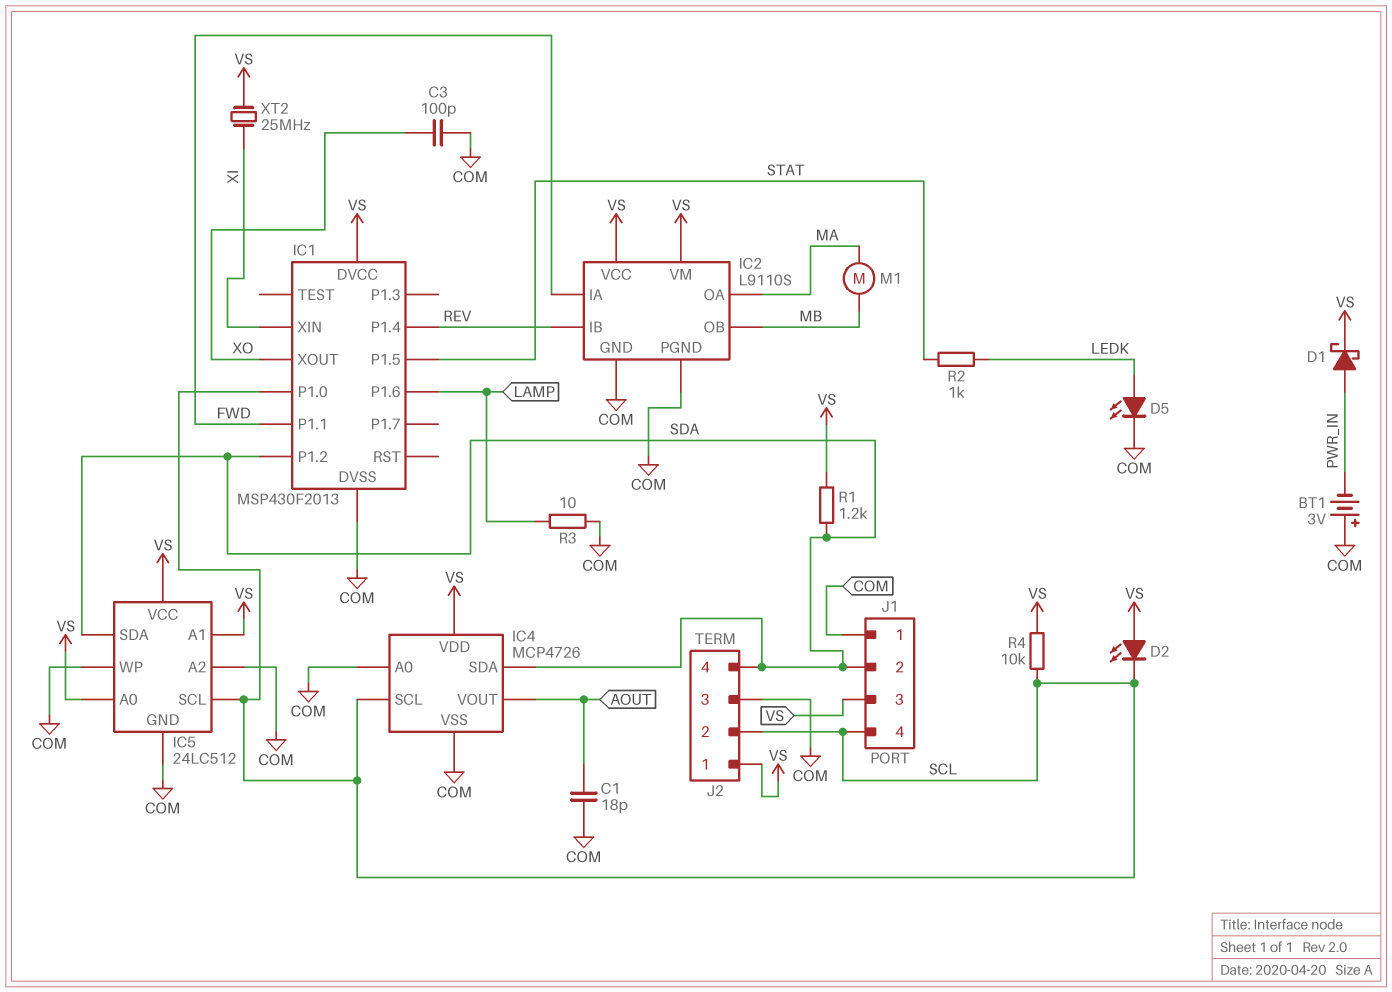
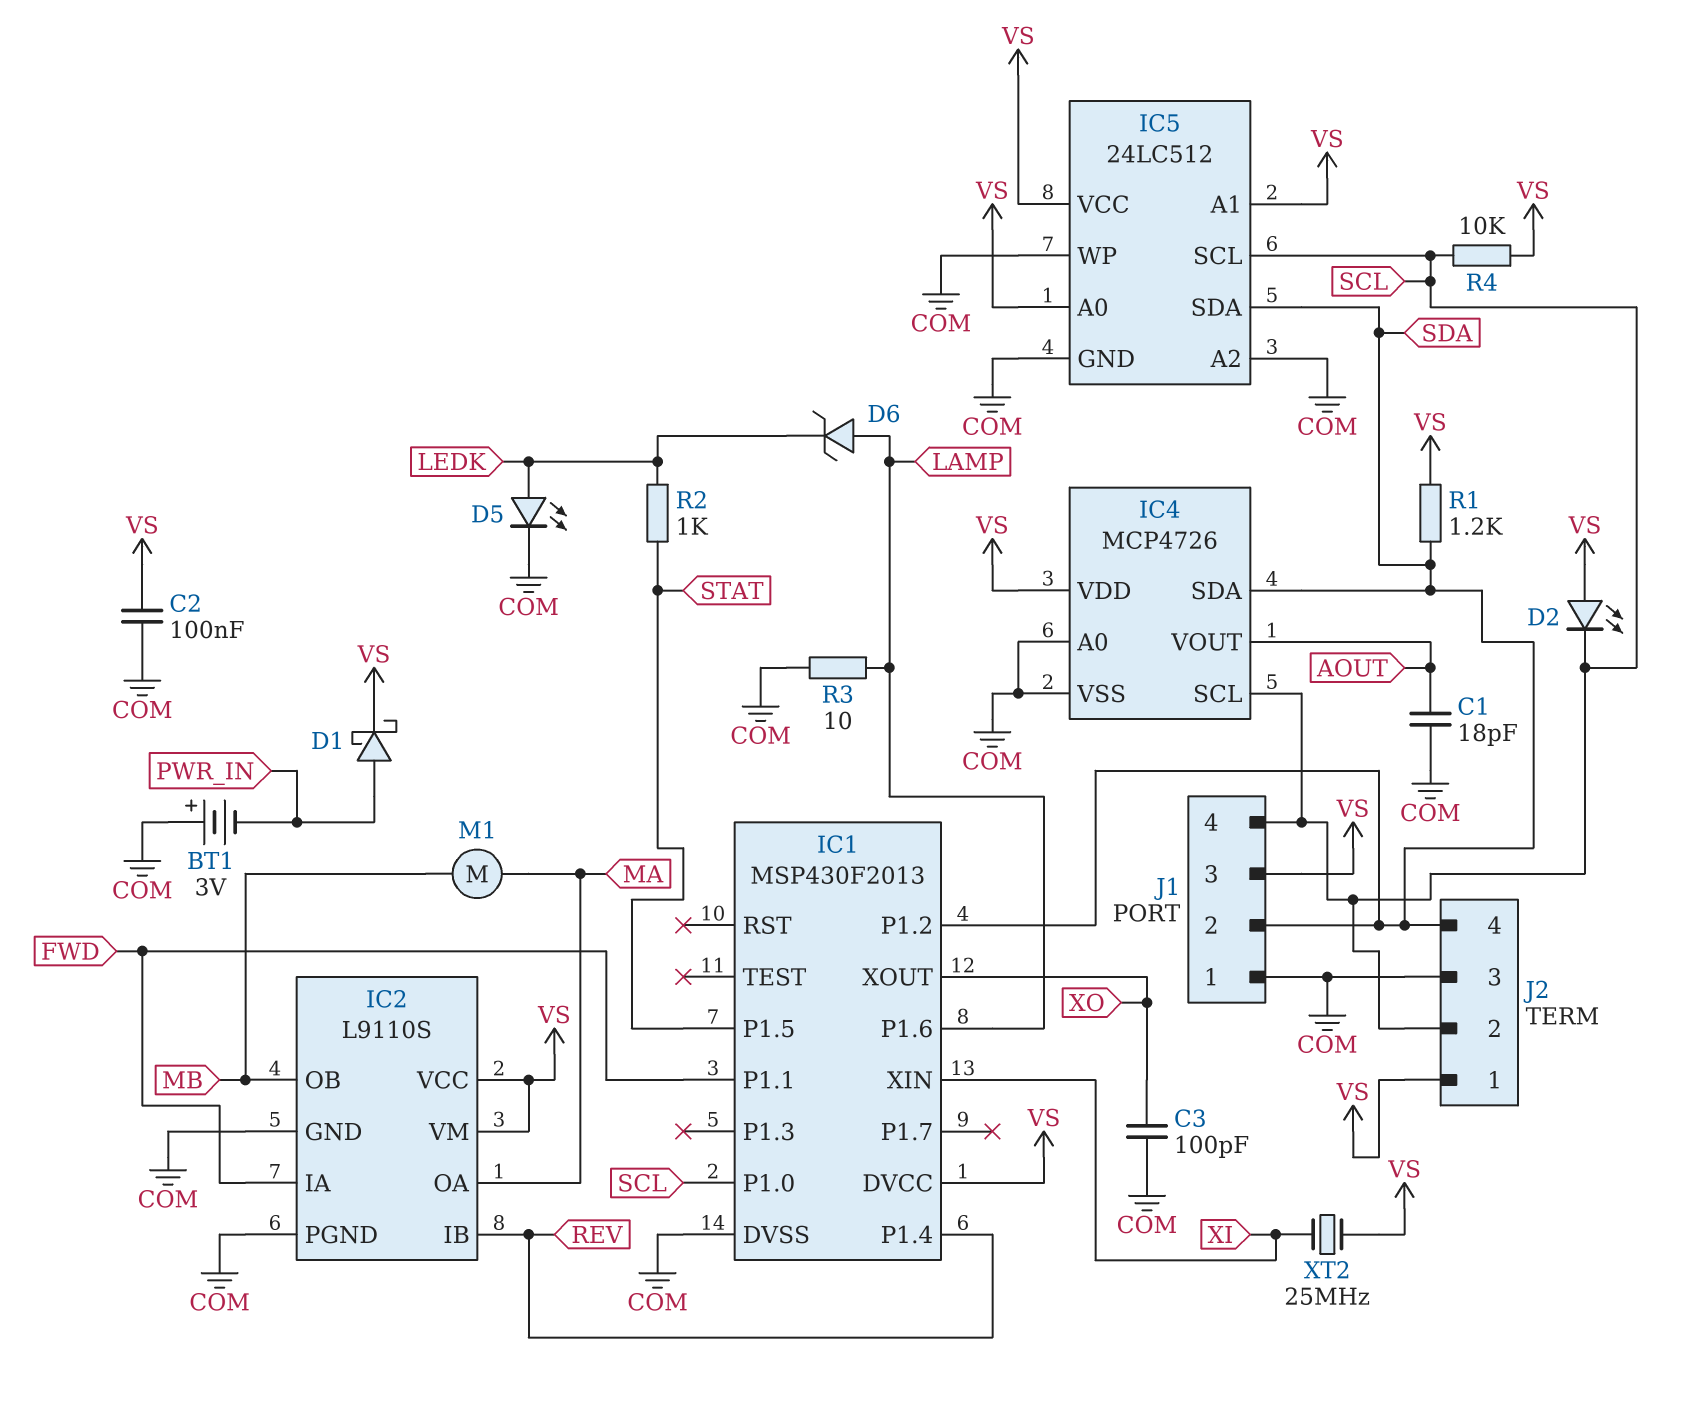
C2: none -> 100nF (COM, VS)
D6: none -> zener (A LAMP, K LEDK)

